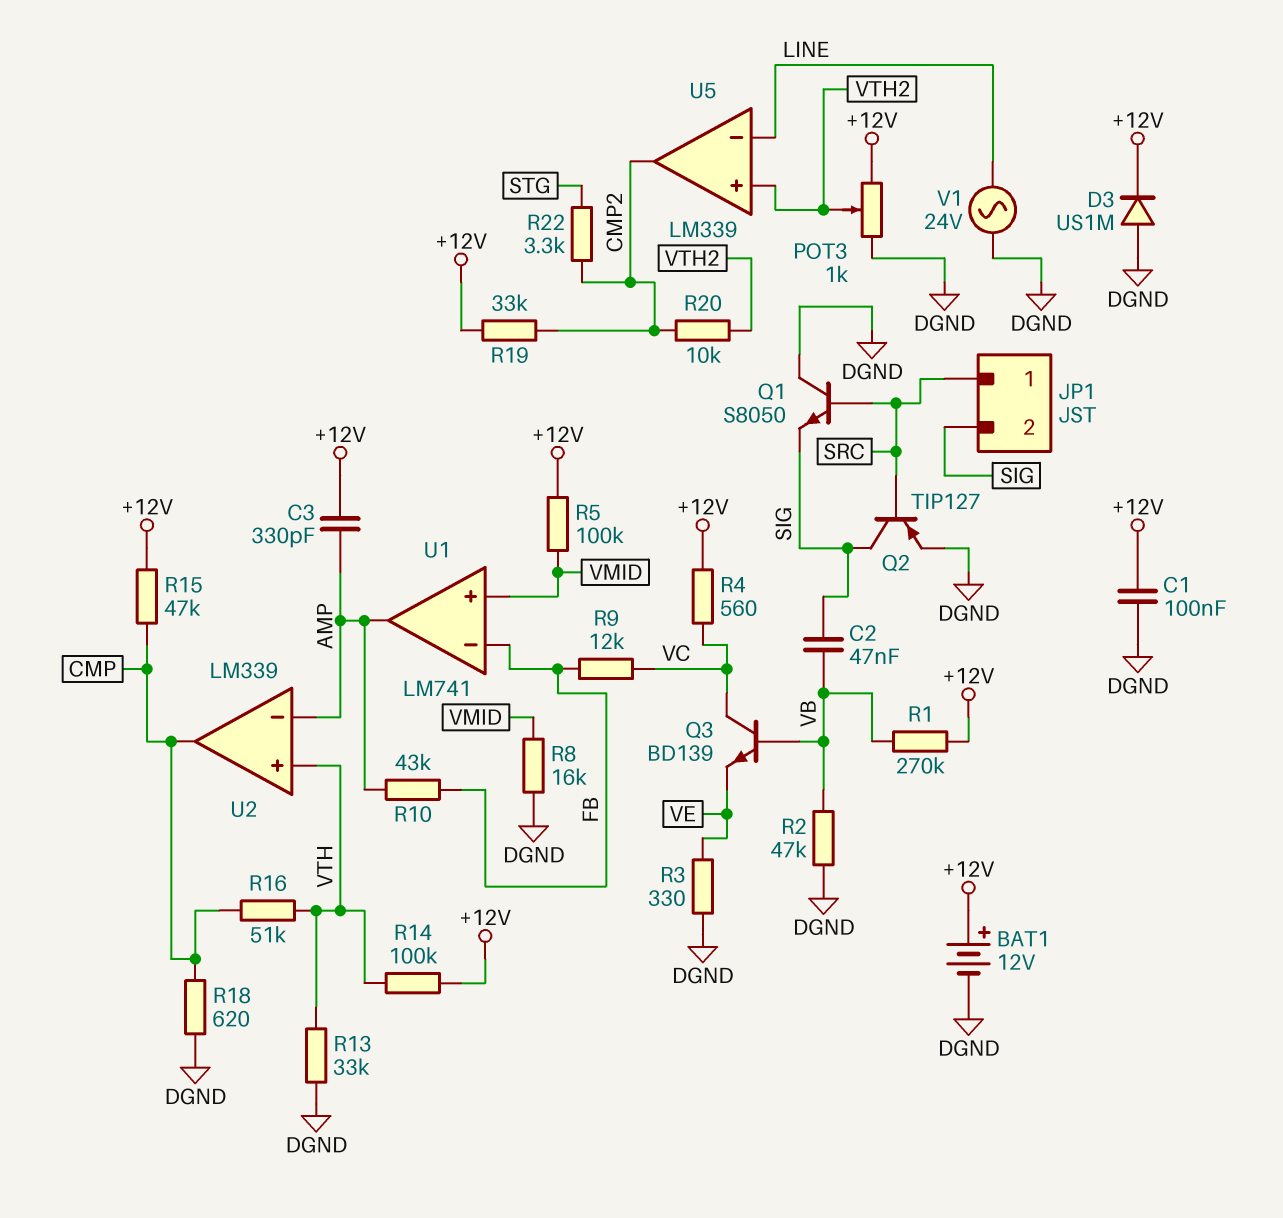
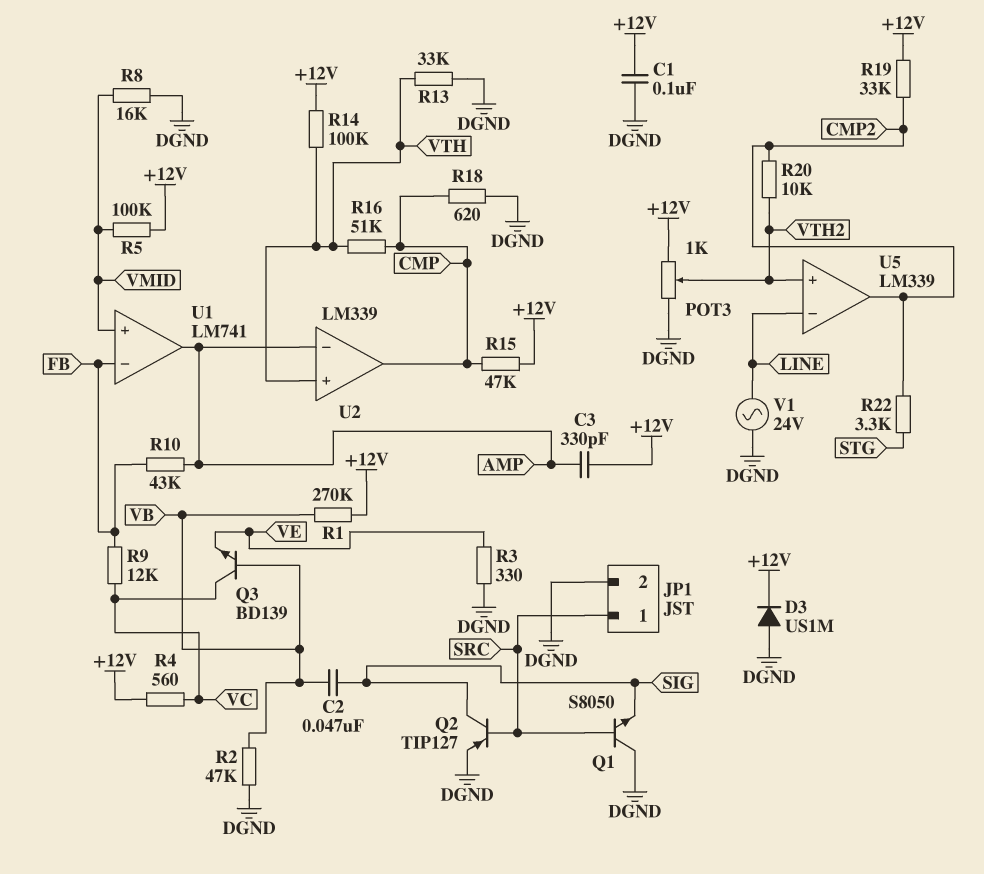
BAT1: 12V (plus +12V, minus DGND) -> none
JP1 pin 2: SIG -> DGND

